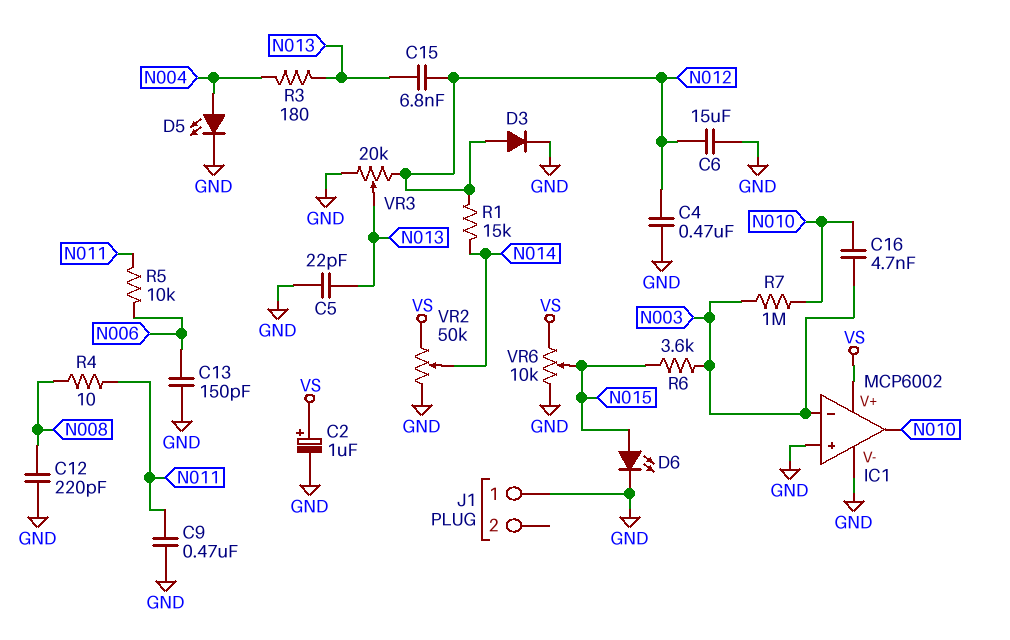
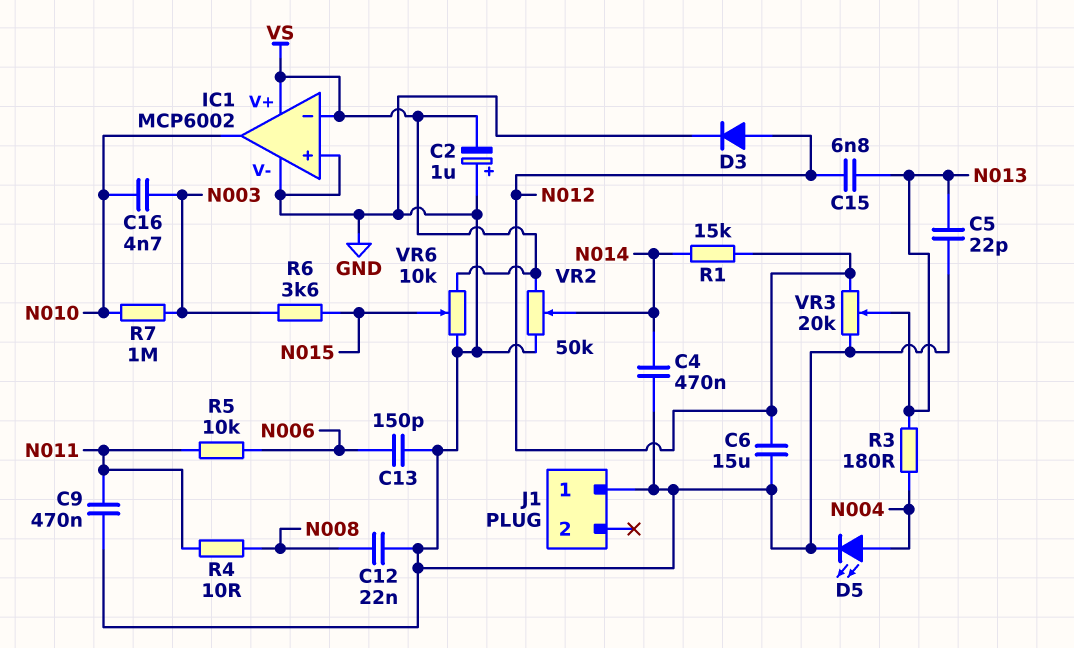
C2: 1uF (plus VS, minus GND) -> 1uF (plus GND, minus VS)
C4: 470nF (GND, N012) -> 470nF (GND, N014)
C12: 220pF (GND, N008) -> 22nF (GND, N008)
D6: LED (A N015, K GND) -> none
IC1 pin in-: N003 -> VS

